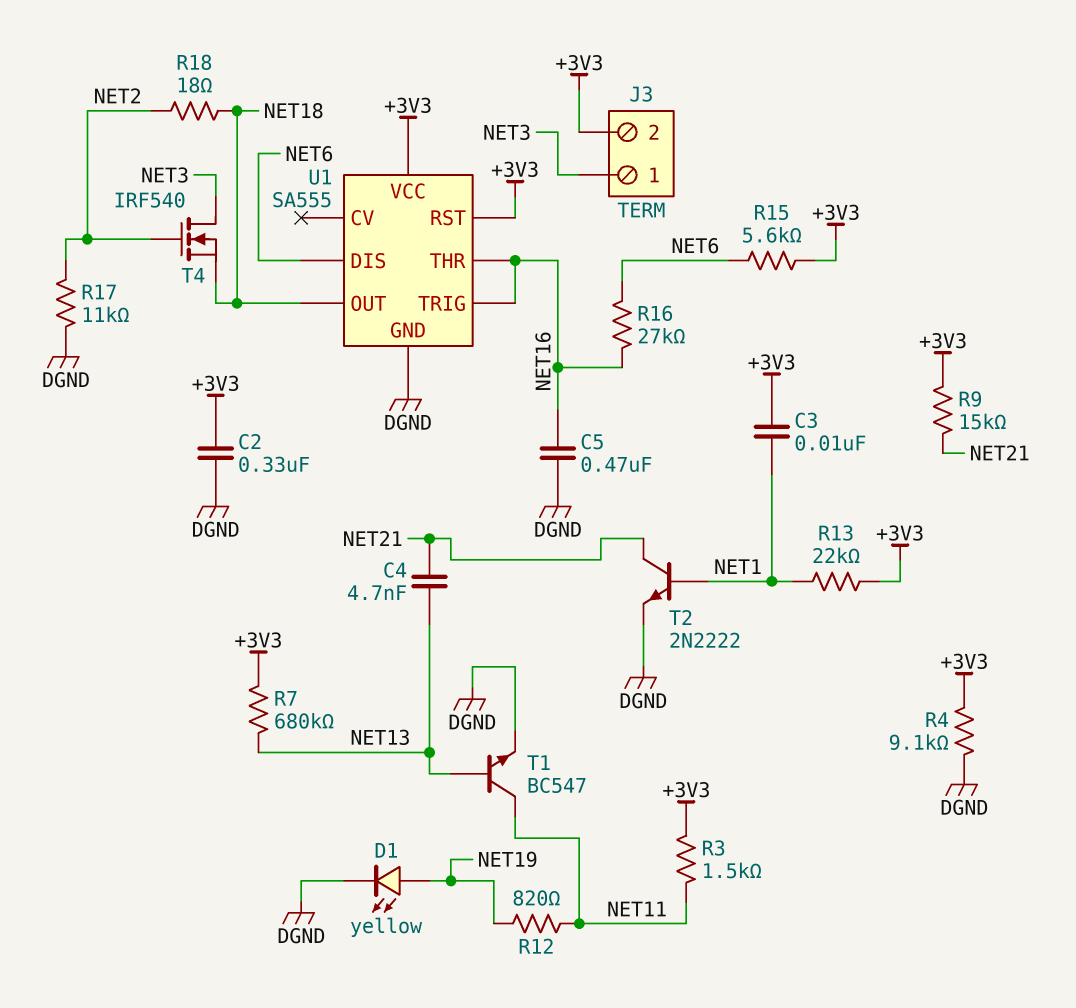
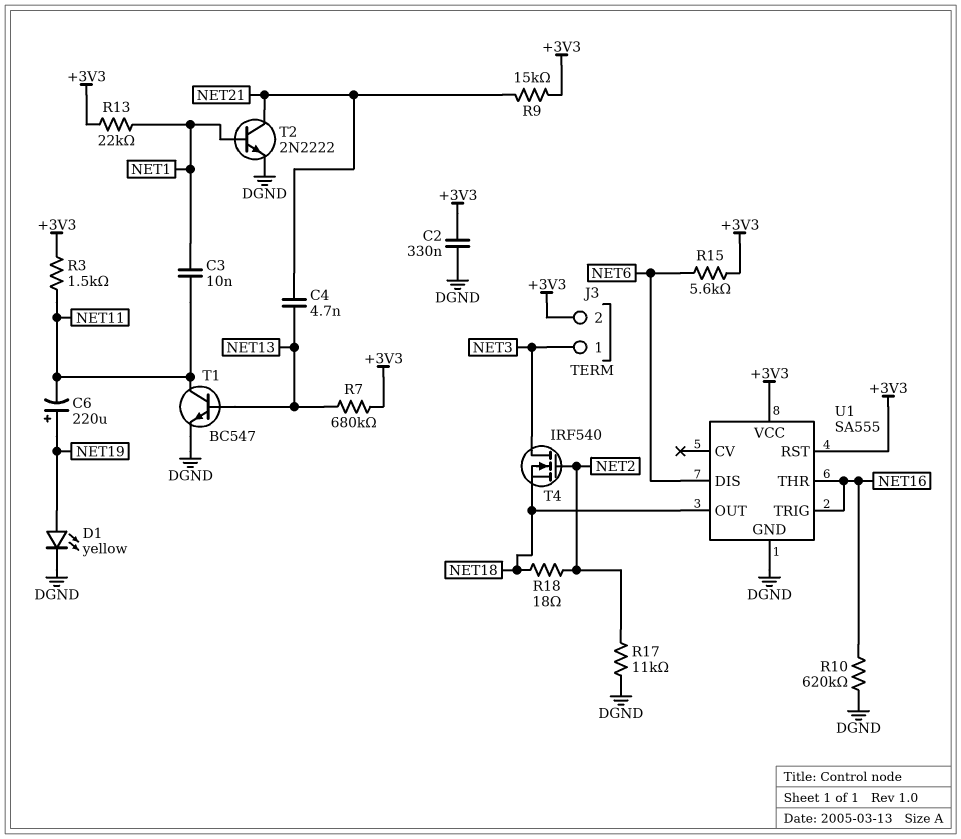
C3: 10nF (+3V3, NET1) -> 10nF (NET1, NET11)
C5: 470nF (DGND, NET16) -> none
C6: none -> 220uF (plus NET19, minus NET11)
R4: 9.1k (+3V3, DGND) -> none
R10: none -> 620k (DGND, NET16)
R12: 820 (NET11, NET19) -> none
R16: 27k (NET6, NET16) -> none

